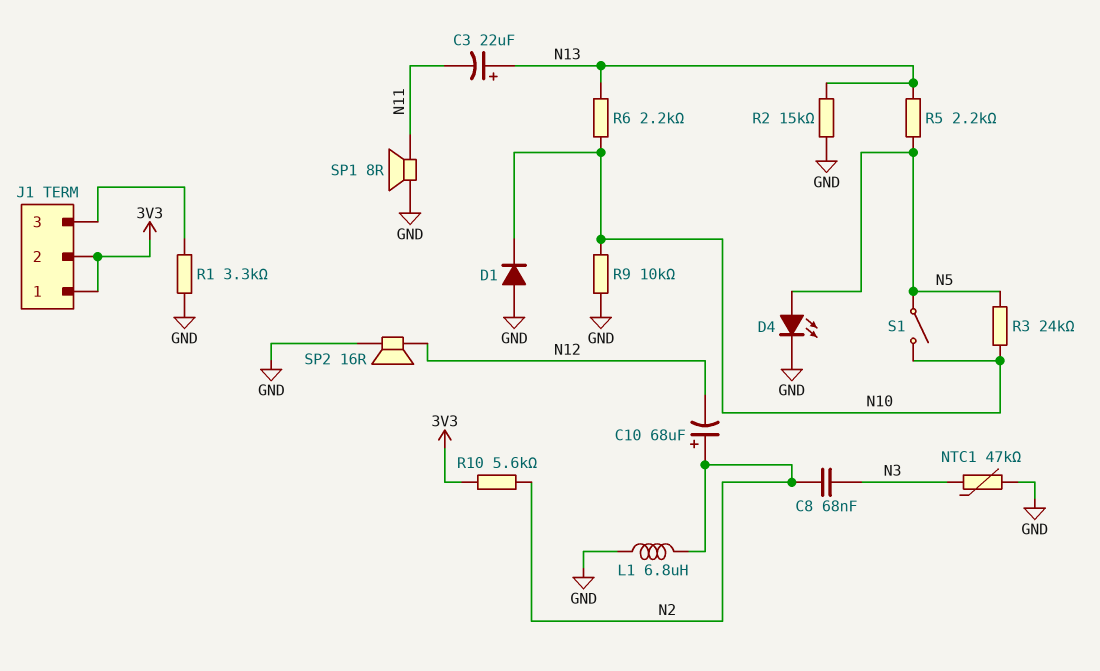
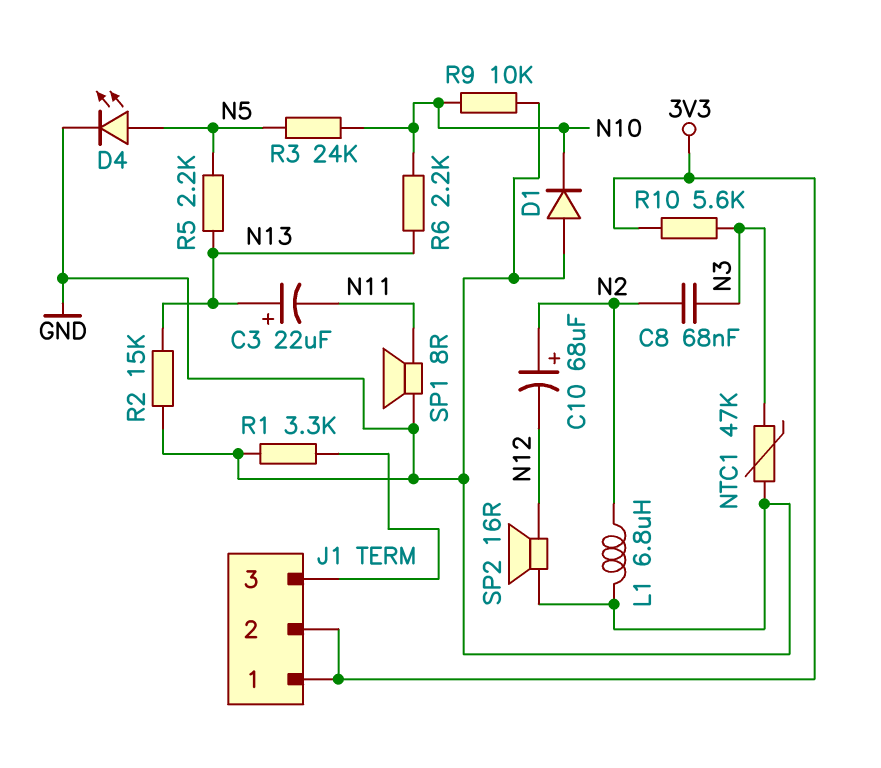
R10: 5.6k (3V3, N2) -> 5.6k (3V3, N3)
S1: switch (N5, N10) -> none

